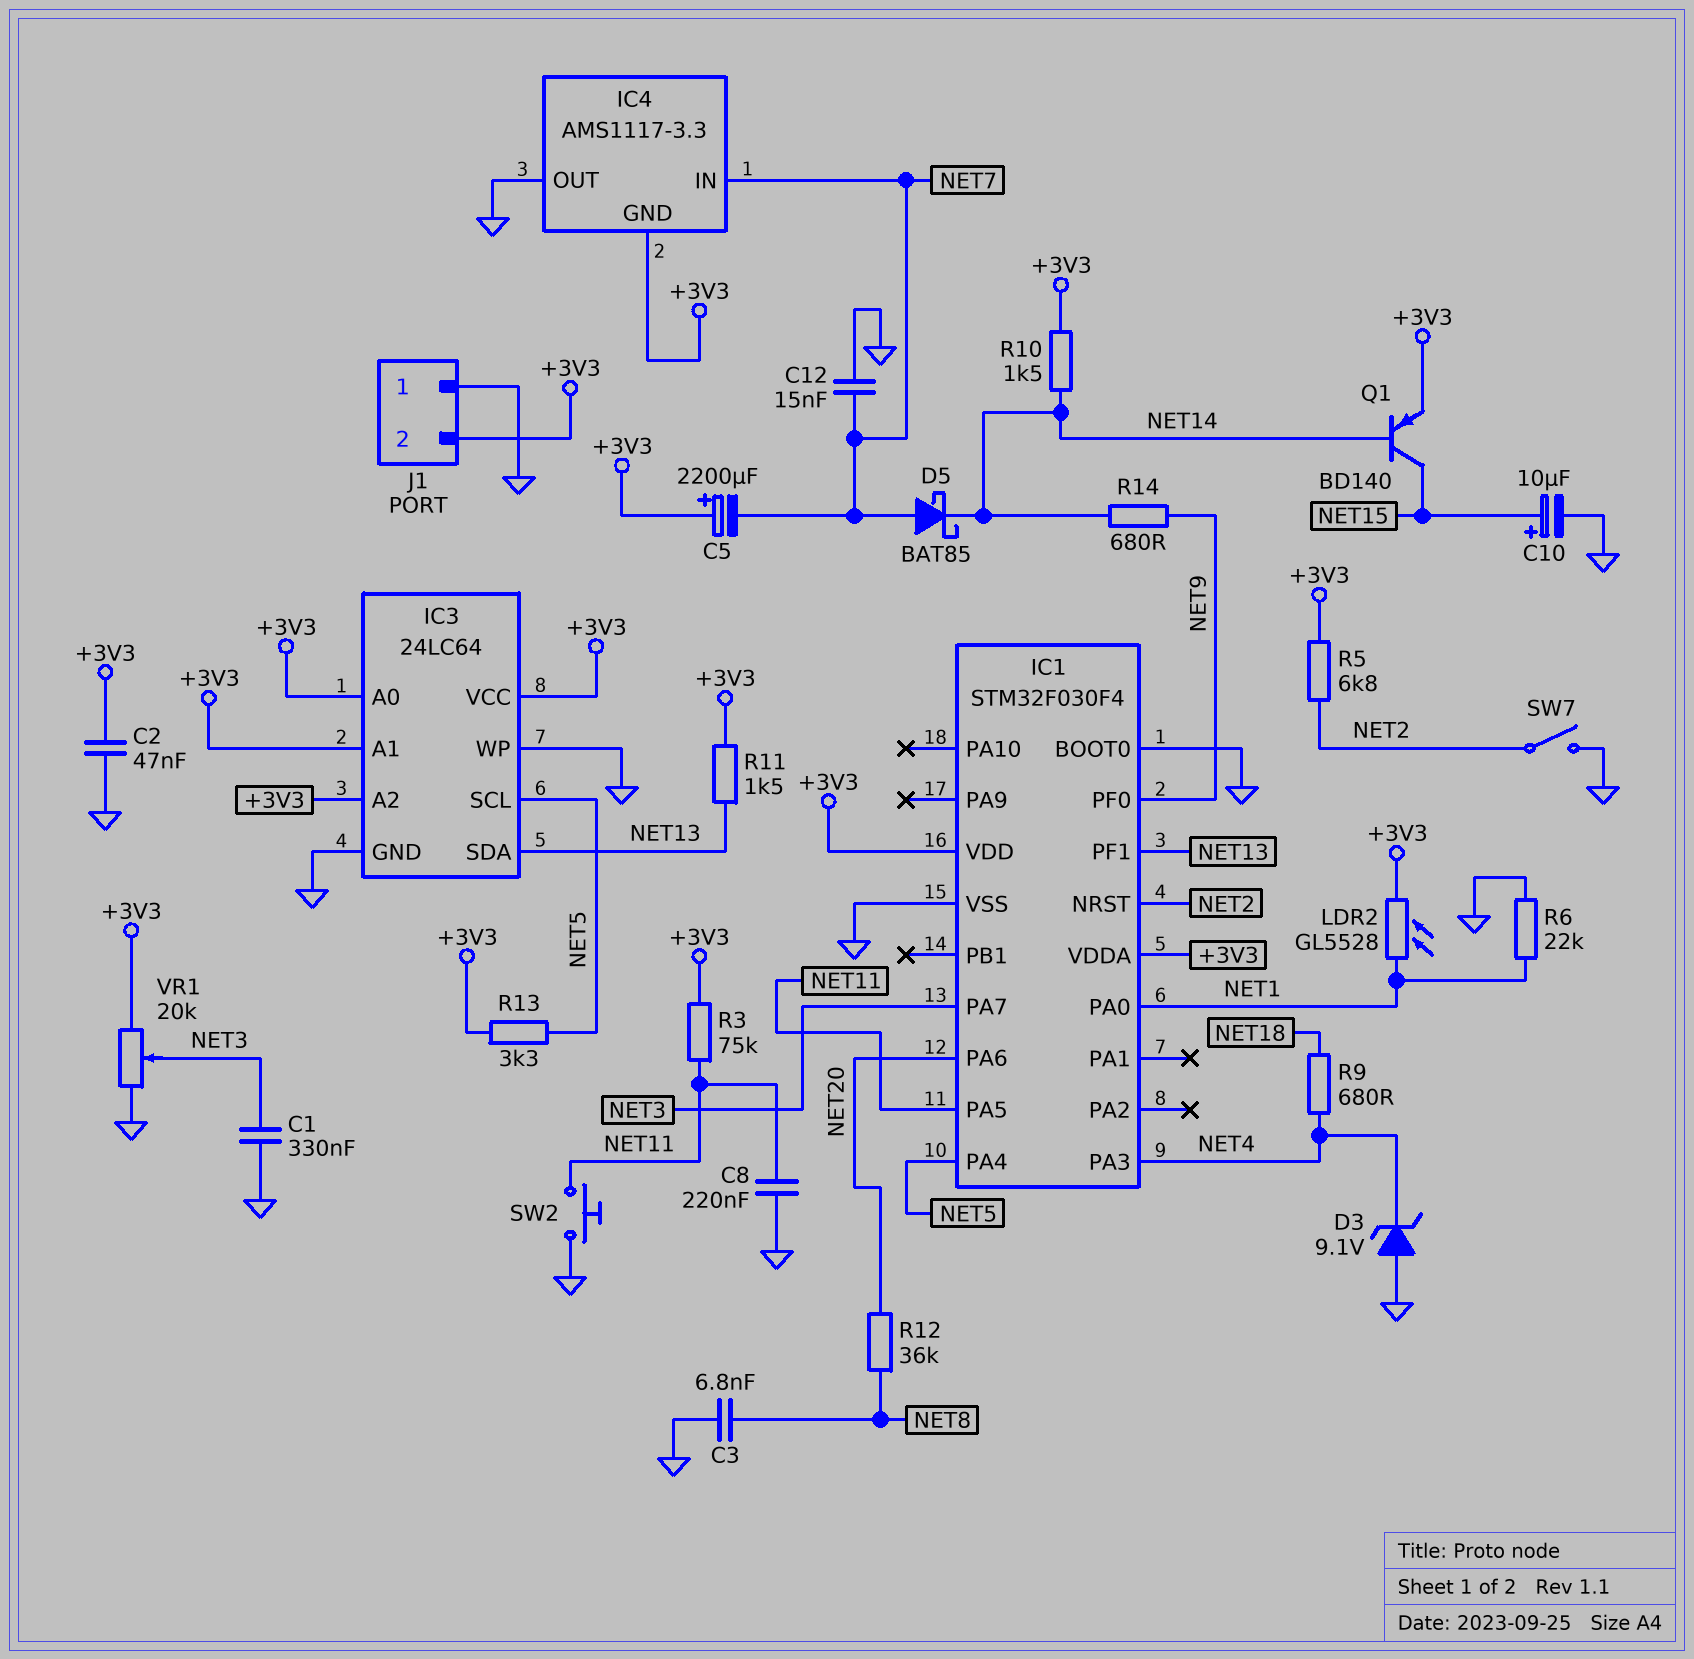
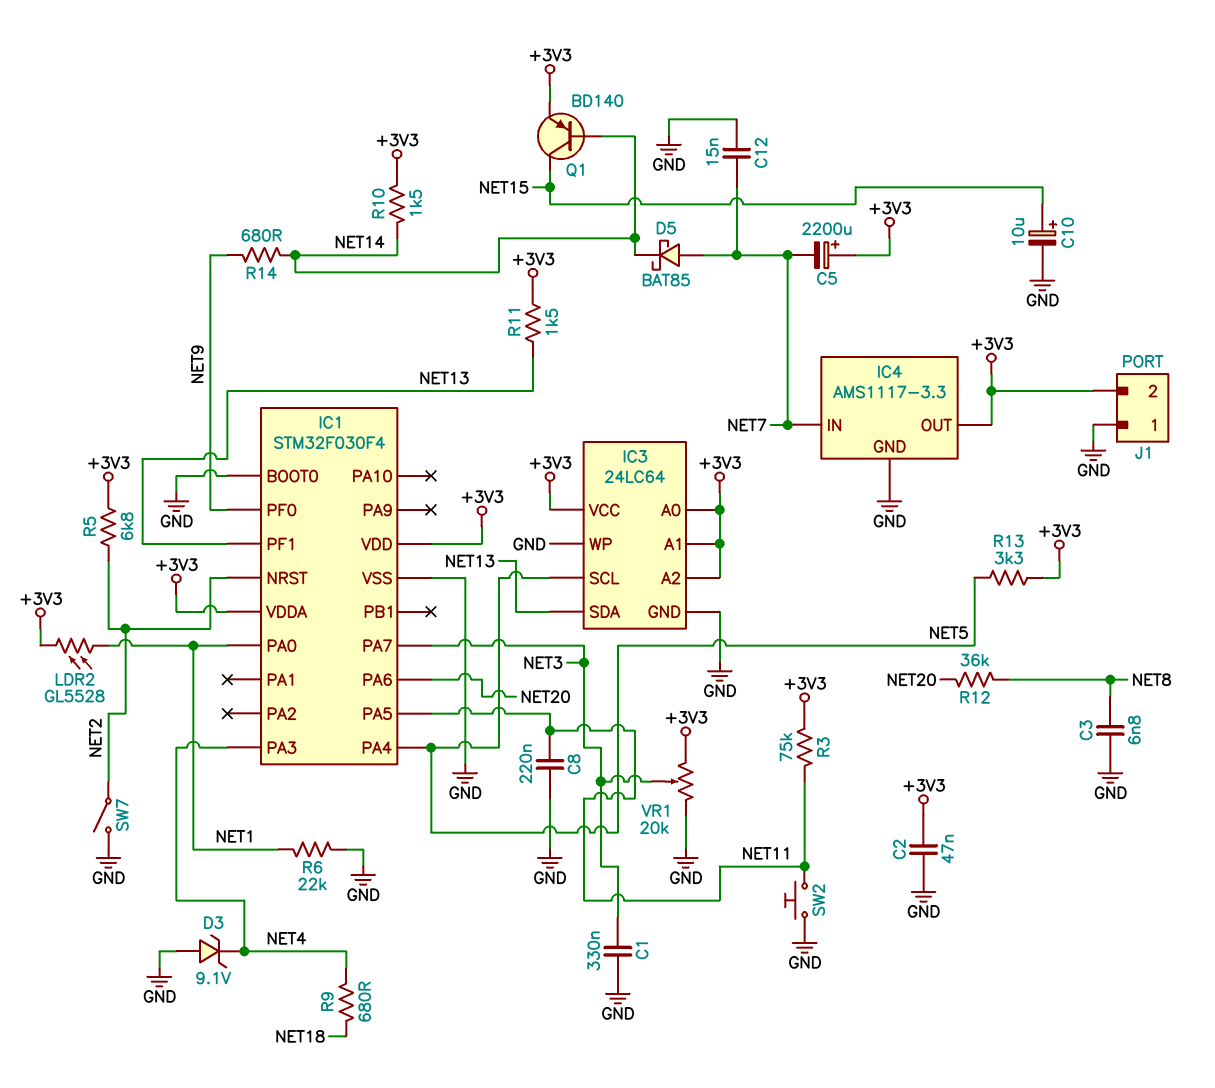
IC4 pin GND: +3V3 -> GND
IC4 pin OUT: GND -> +3V3

